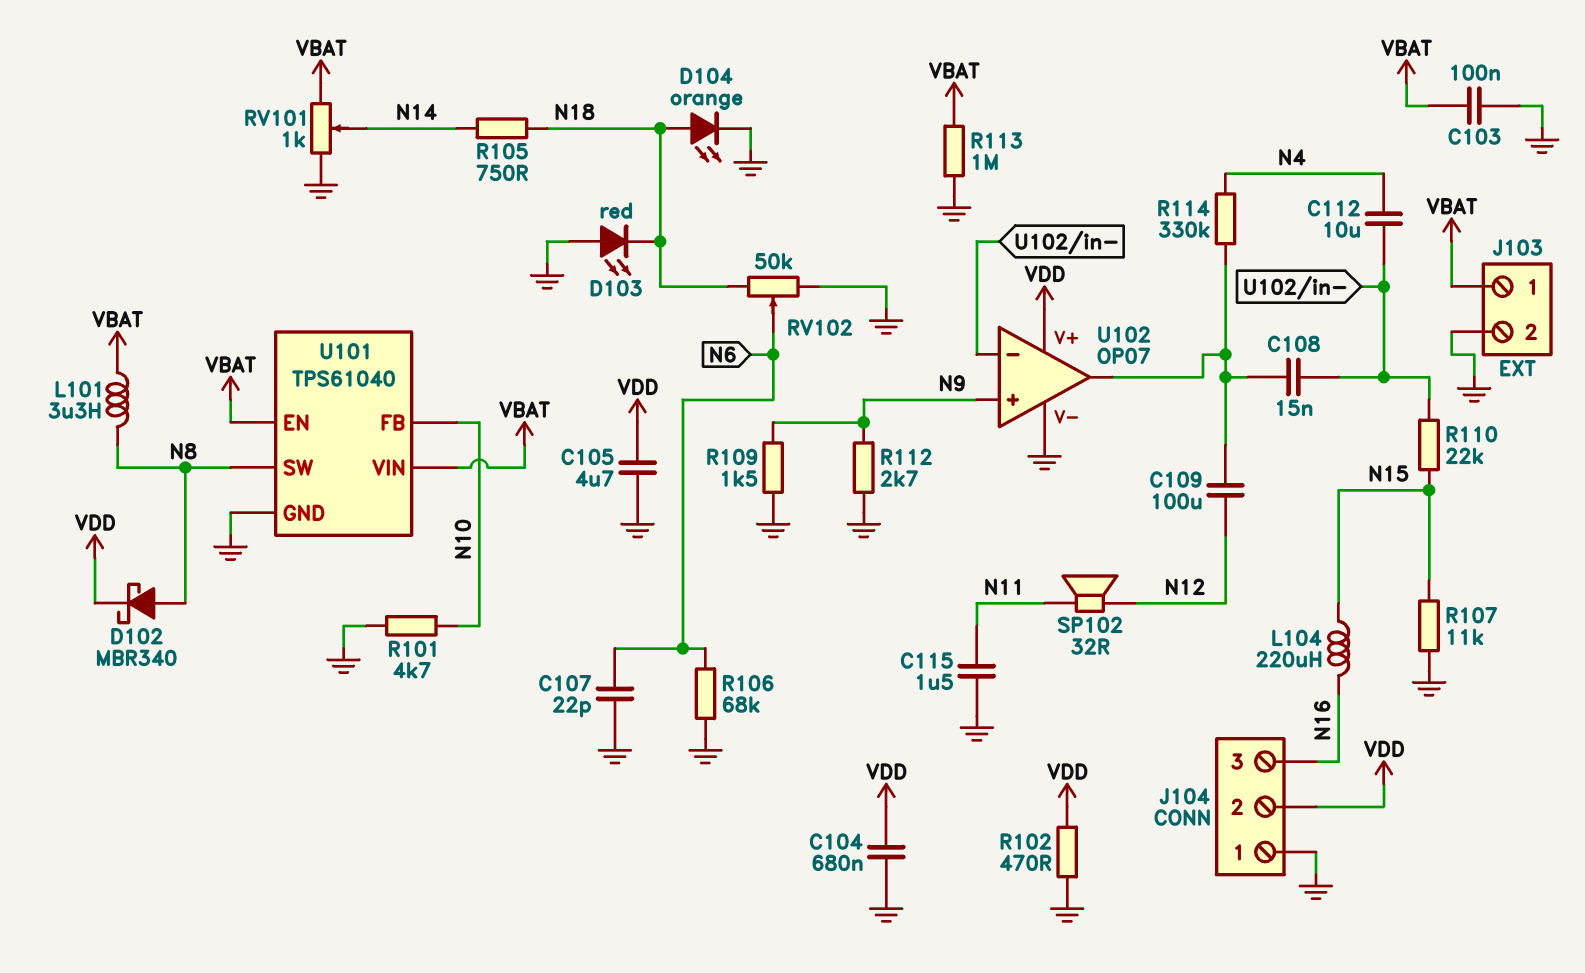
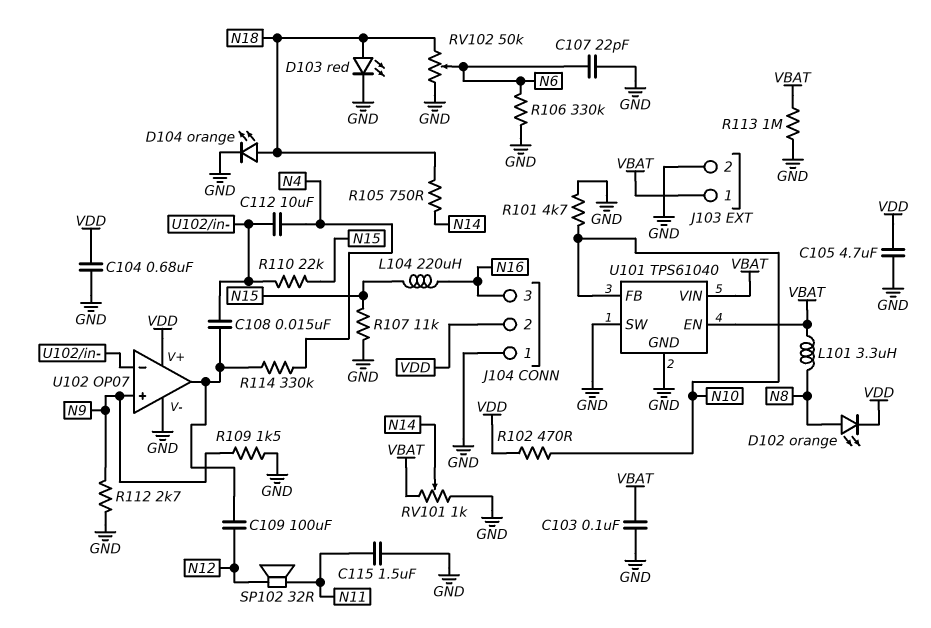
D102: schottky MBR340 (A N8, K VDD) -> LED orange (A N8, K VDD)
D103: LED red (A GND, K N18) -> LED red (A N18, K GND)
R102: 470 (GND, VDD) -> 470 (N10, VDD)
R106: 68k (GND, N6) -> 330k (GND, N6)
U101 pin SW: N8 -> GND

